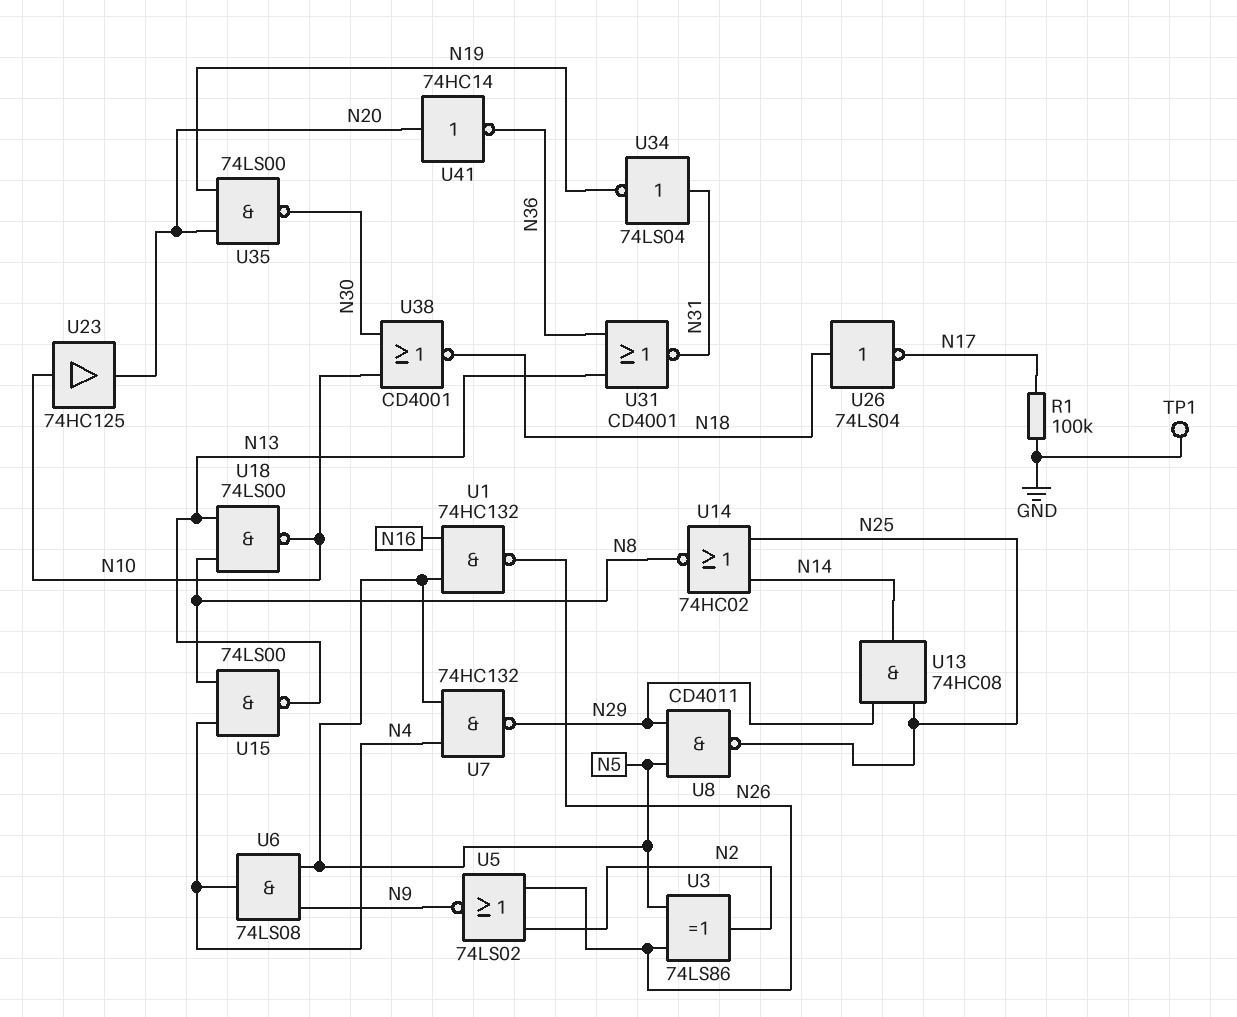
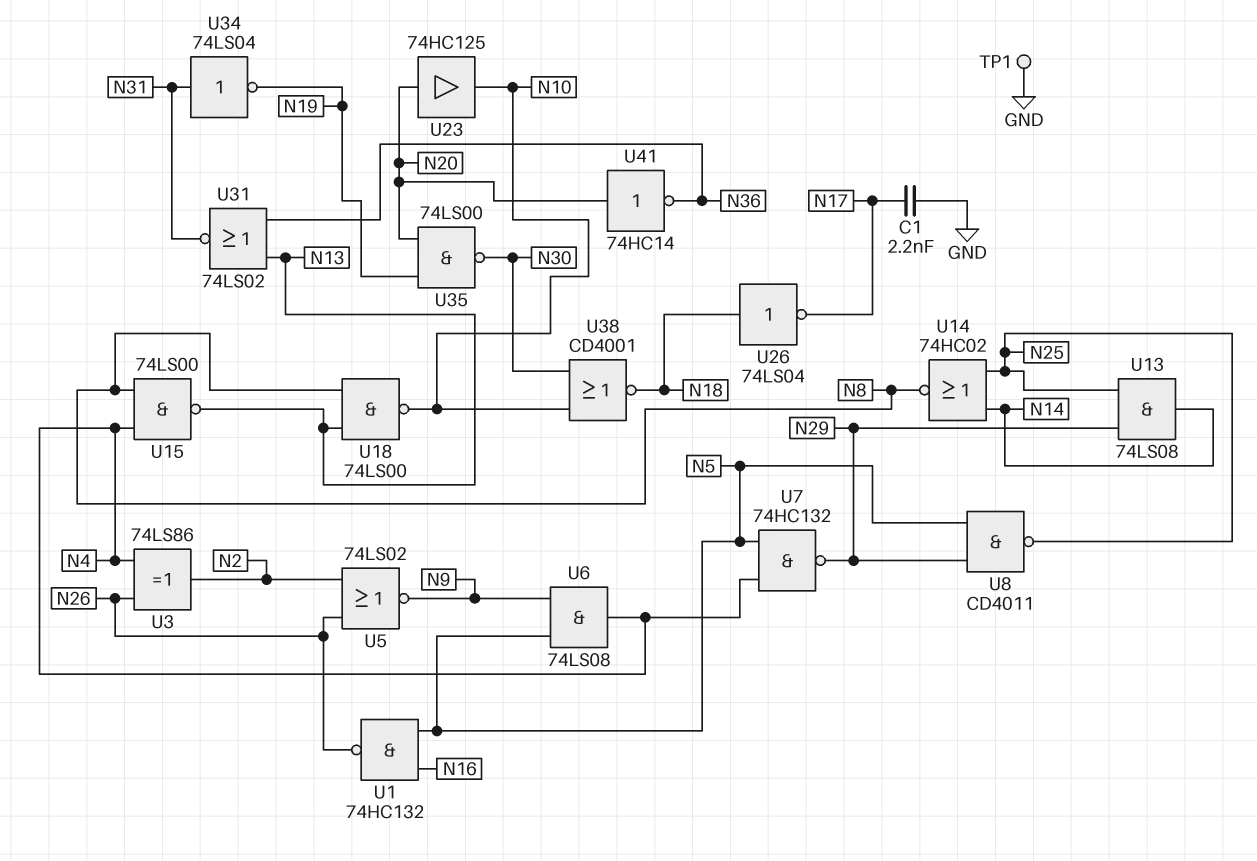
C1: none -> 2.2nF (GND, N17)
R1: 100k (GND, N17) -> none
U3: XOR 74LS86 (in N5, in N26, out N2) -> XOR 74LS86 (in N4, in N26, out N2)
U13: AND 74HC08 (in N25, in N29, out N14) -> AND 74LS08 (in N25, in N29, out N14)
U23: buffer 74HC125 (in N10, out N20) -> buffer 74HC125 (in N20, out N10)
U31: NOR CD4001 (in N13, in N36, out N31) -> NOR 74LS02 (in N13, in N36, out N31)

